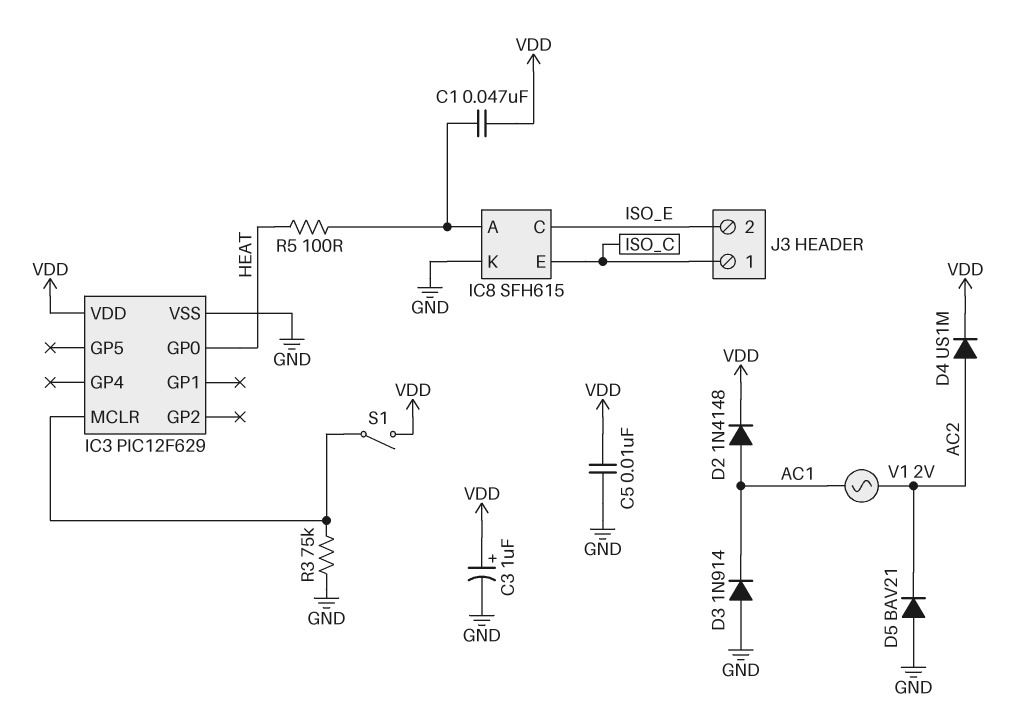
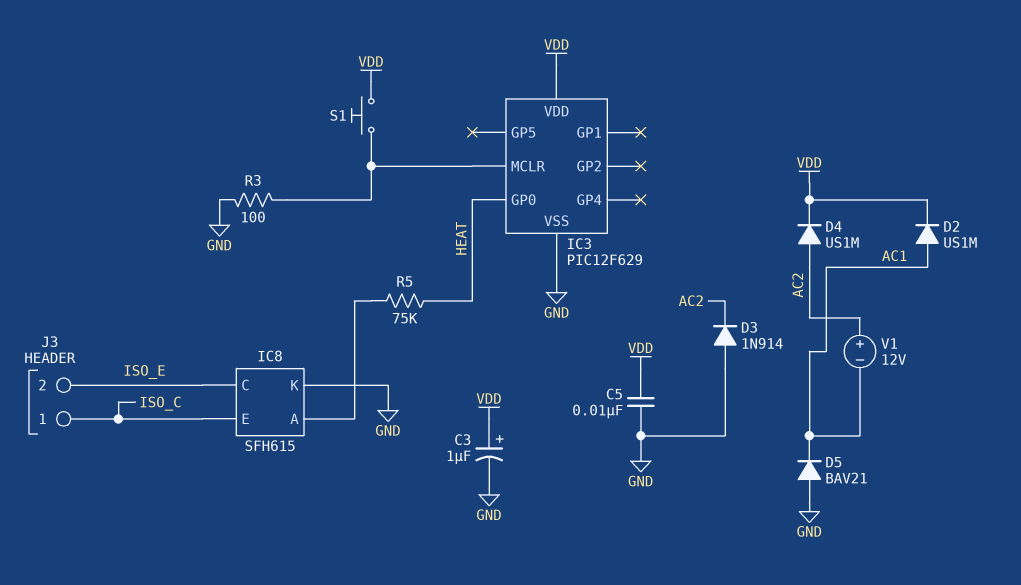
C1: 47nF (IC8/A, VDD) -> none
D2: diode 1N4148 (A AC1, K VDD) -> diode US1M (A AC1, K VDD)
D3: diode 1N914 (A GND, K AC1) -> diode 1N914 (A GND, K AC2)
D5: diode BAV21 (A GND, K AC2) -> diode BAV21 (A GND, K AC1)
R3: 75k (GND, IC3/MCLR) -> 100 (GND, IC3/MCLR)
R5: 100 (HEAT, IC8/A) -> 75k (HEAT, IC8/A)
S1: switch (IC3/MCLR, VDD) -> button (IC3/MCLR, VDD)
V1: AC 2V (AC1, AC2) -> 12V (plus AC2, minus AC1)

